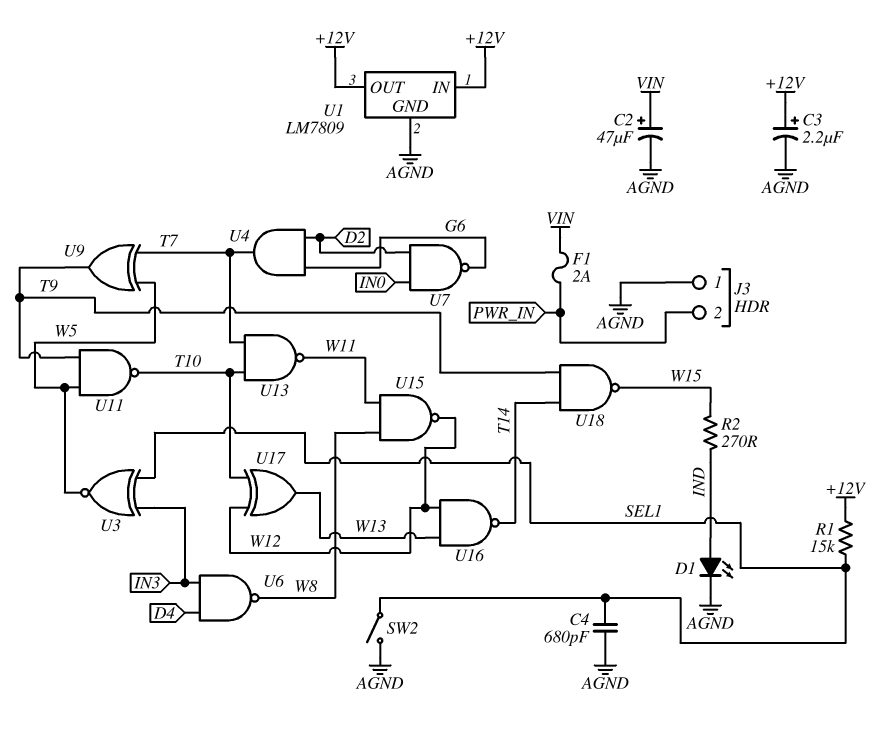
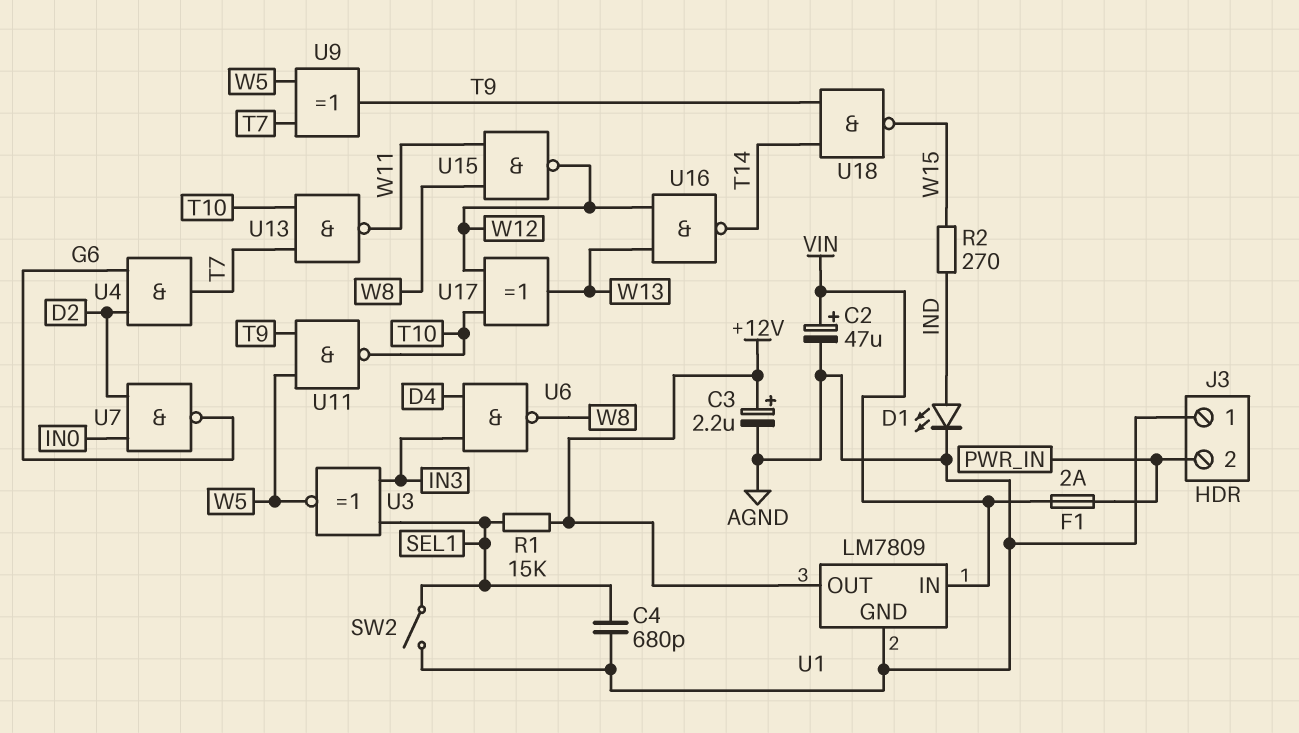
U1 pin IN: +12V -> VIN

